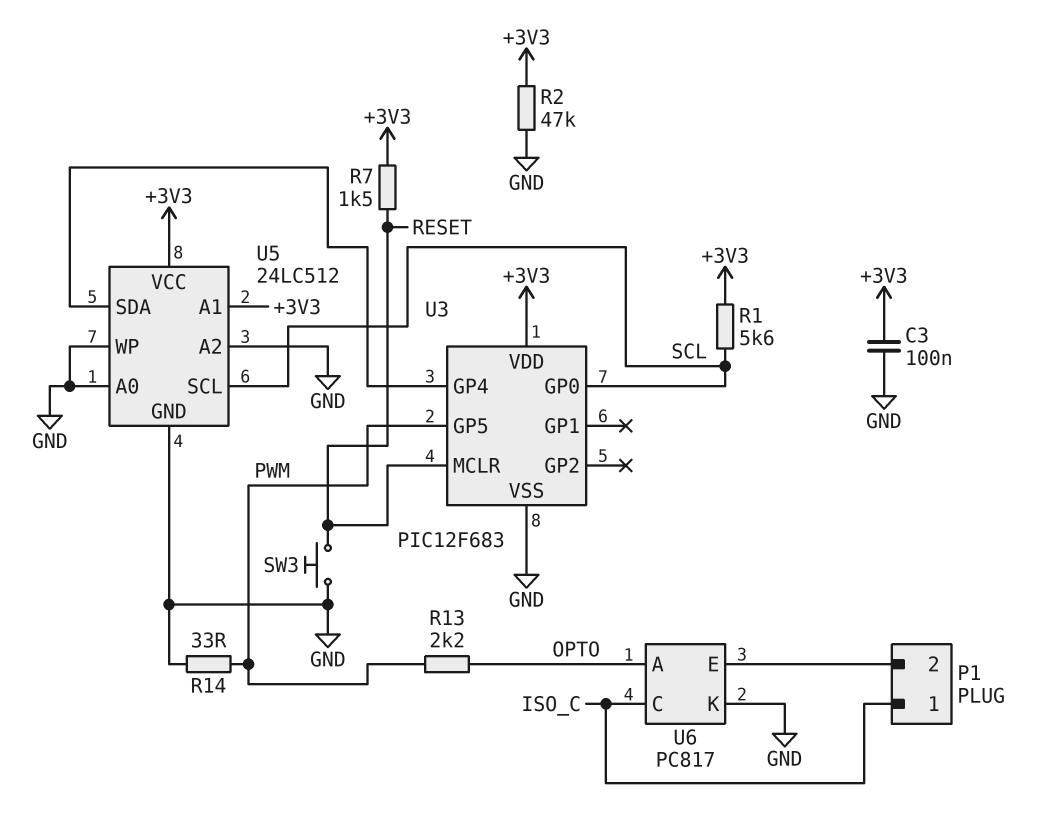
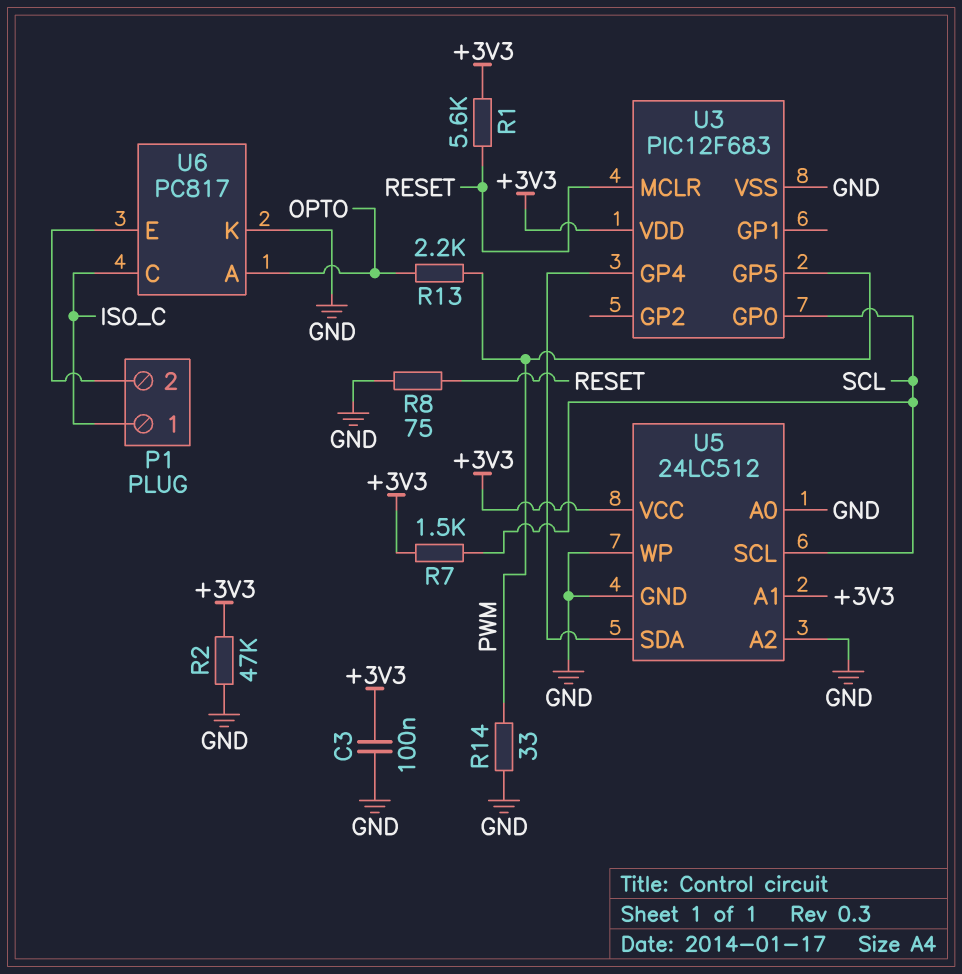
R1: 5.6k (+3V3, SCL) -> 5.6k (+3V3, RESET)
R7: 1.5k (+3V3, RESET) -> 1.5k (+3V3, SCL)
R8: none -> 75 (GND, RESET)
SW3: button (GND, RESET) -> none

